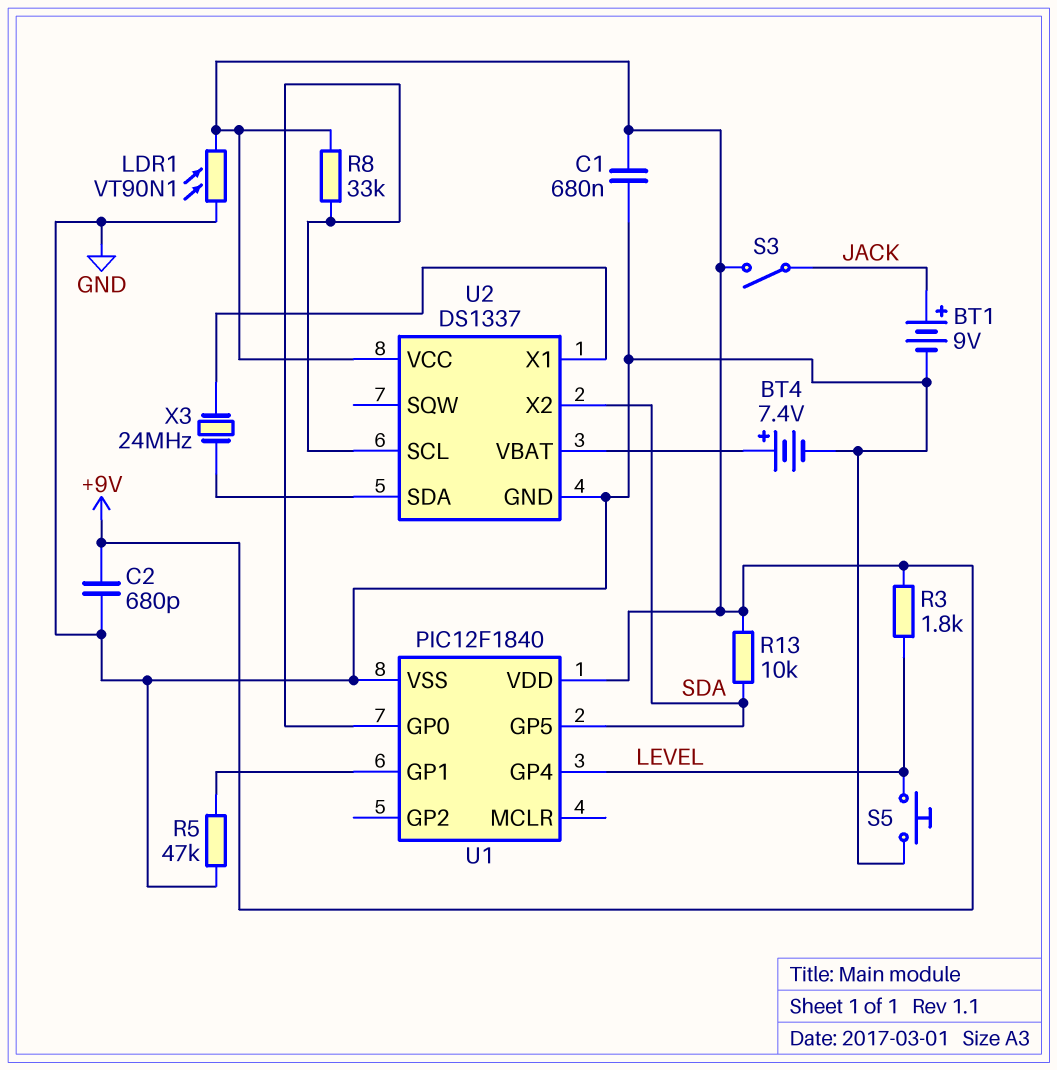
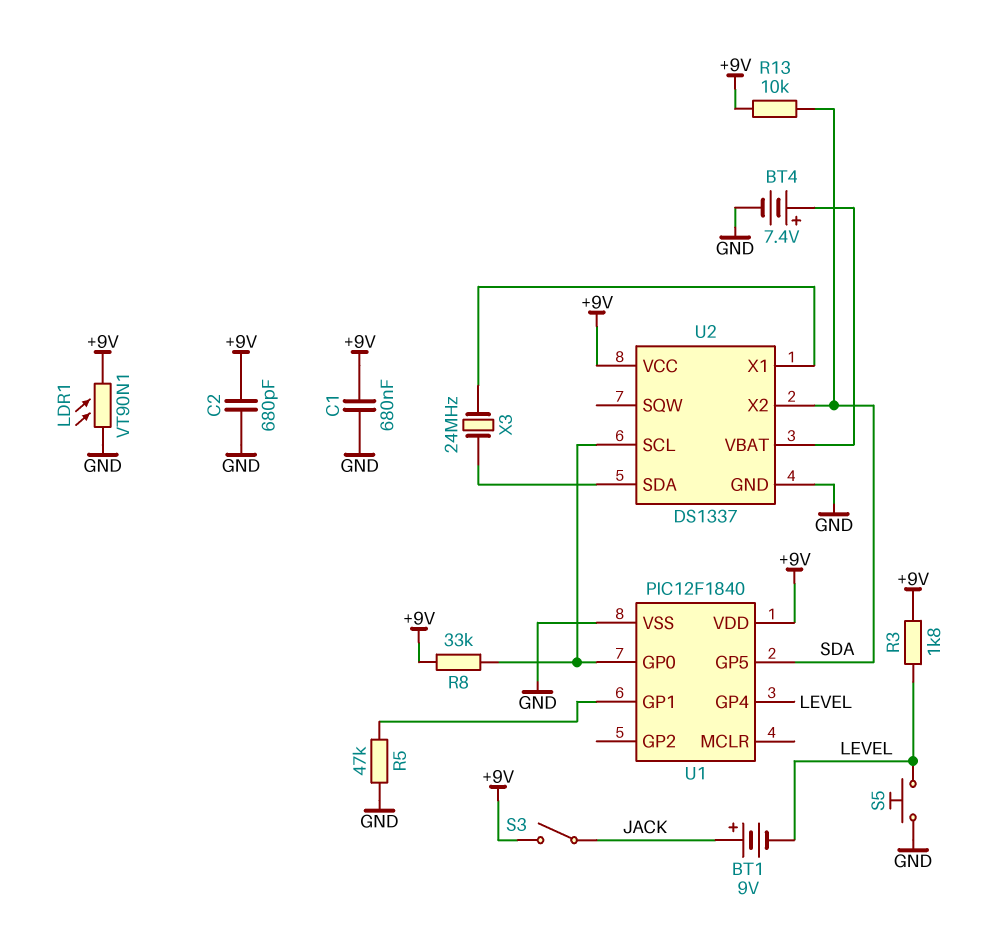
BT1: 9V (plus JACK, minus GND) -> 9V (plus JACK, minus LEVEL)

